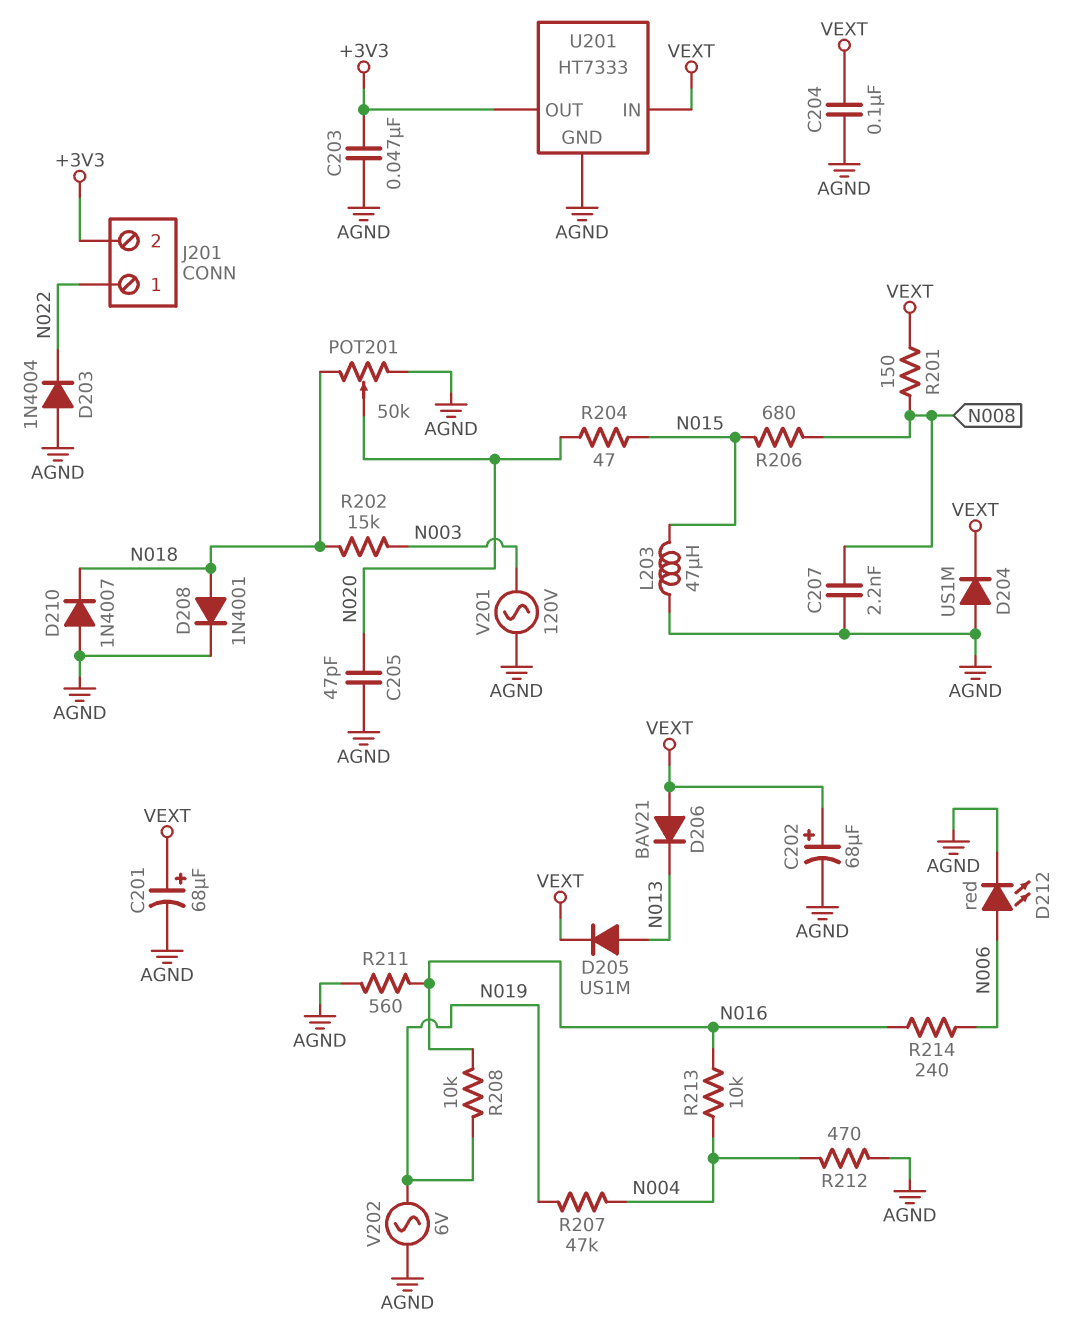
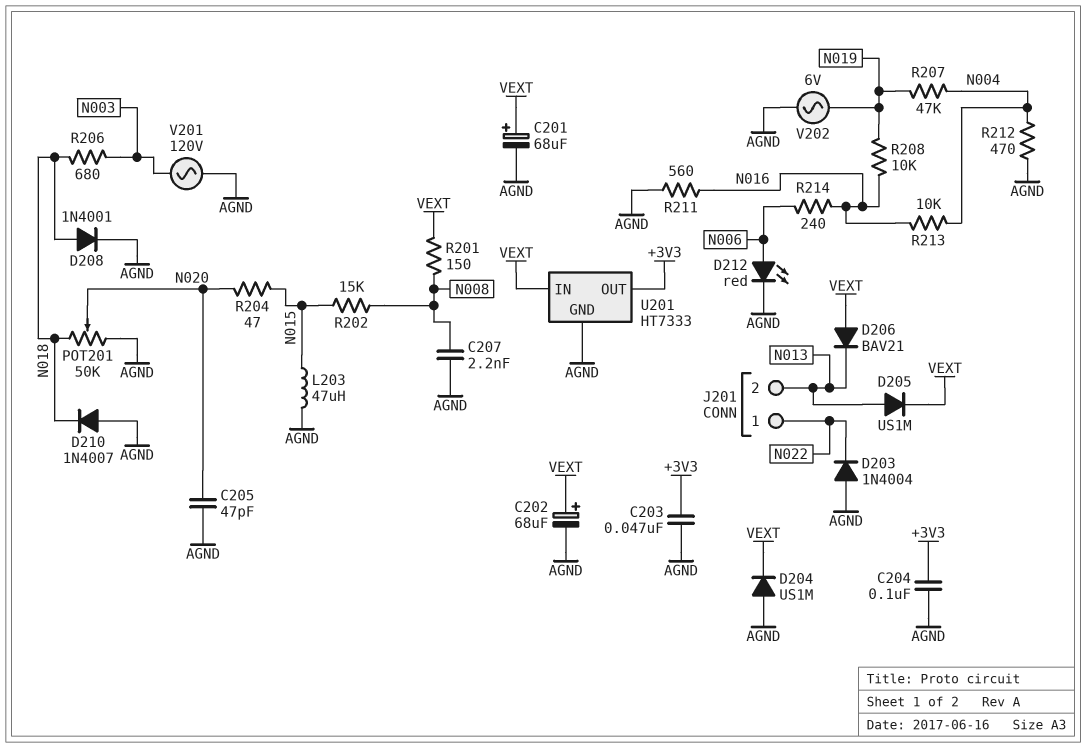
C204: 100nF (AGND, VEXT) -> 100nF (+3V3, AGND)
J201 pin 2: +3V3 -> N013
R202: 15k (N003, N018) -> 15k (N008, N015)
R206: 680 (N008, N015) -> 680 (N003, N018)

